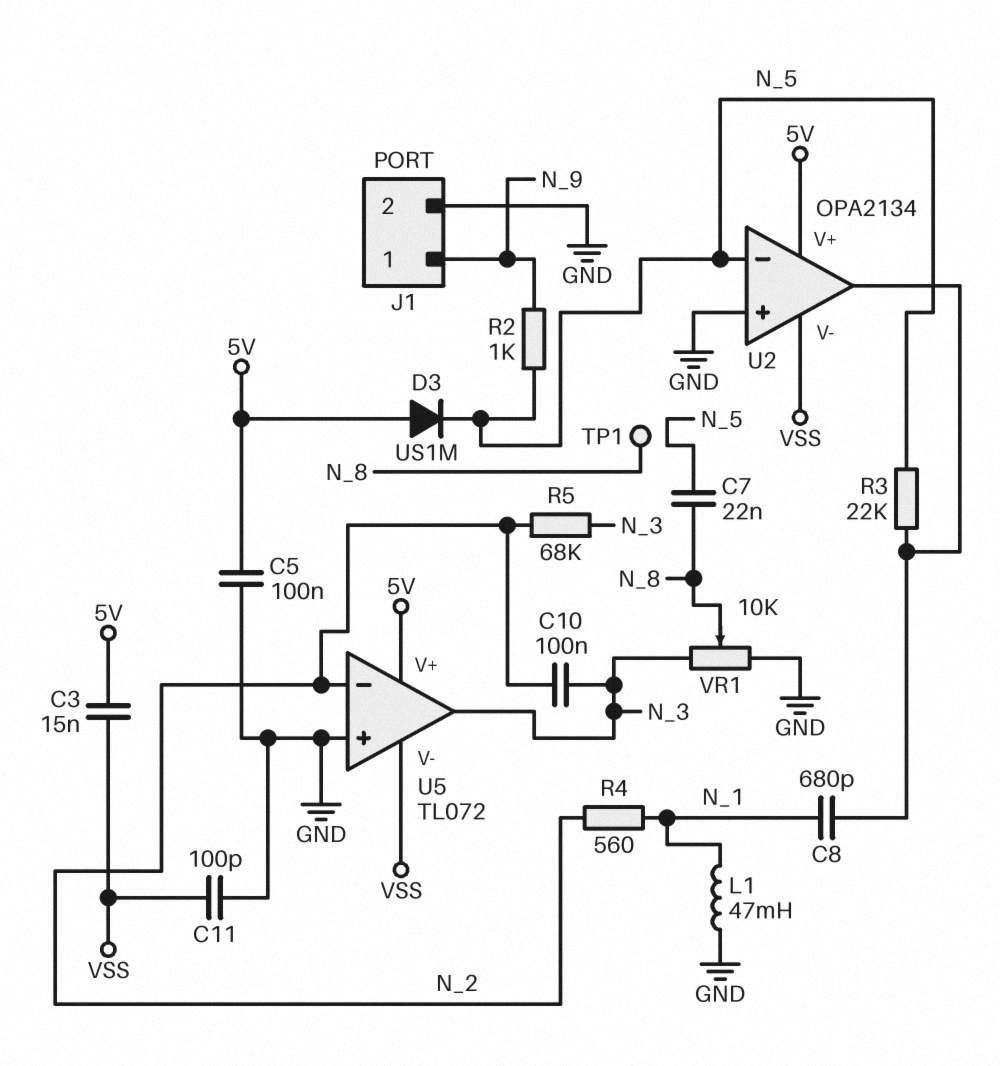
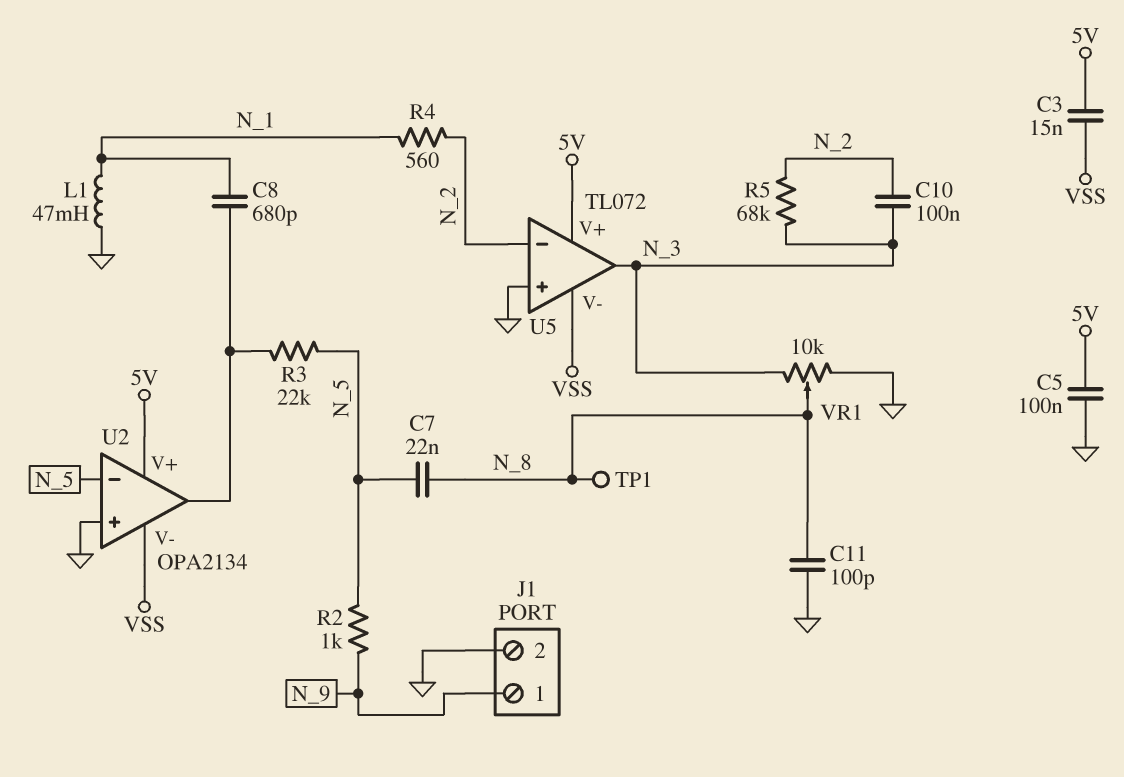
C11: 100pF (GND, VSS) -> 100pF (GND, N_8)
D3: diode US1M (A 5V, K N_5) -> none

